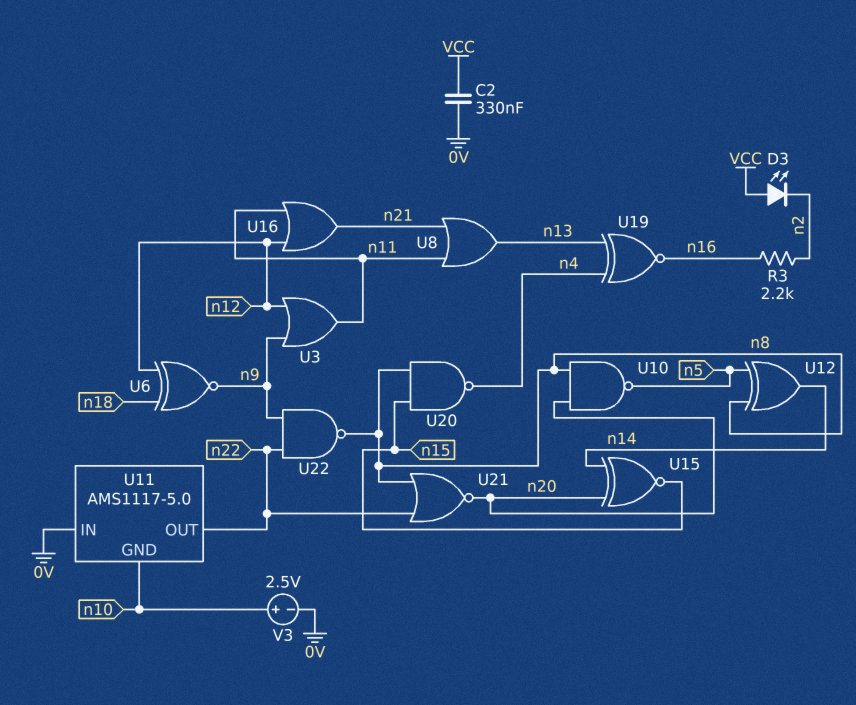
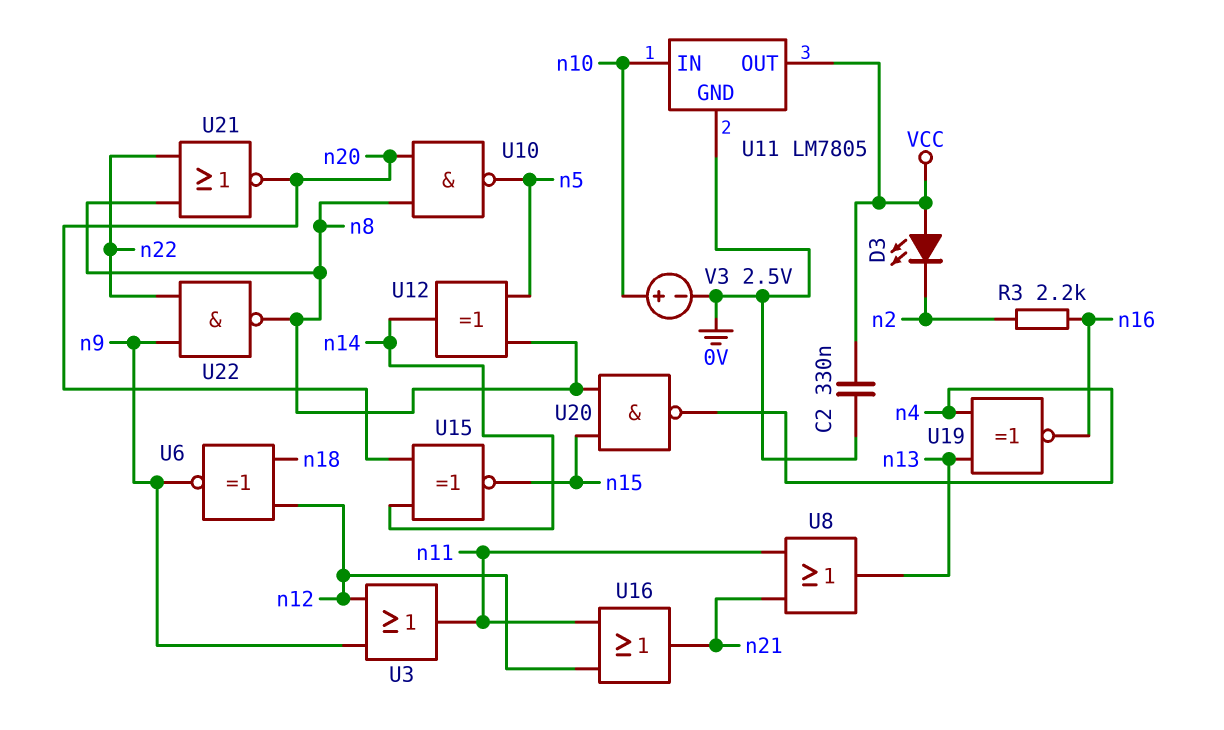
U11: AMS1117-5.0 -> LM7805
U11 pin GND: n10 -> 0V
U11 pin IN: 0V -> n10
U11 pin OUT: n22 -> VCC

